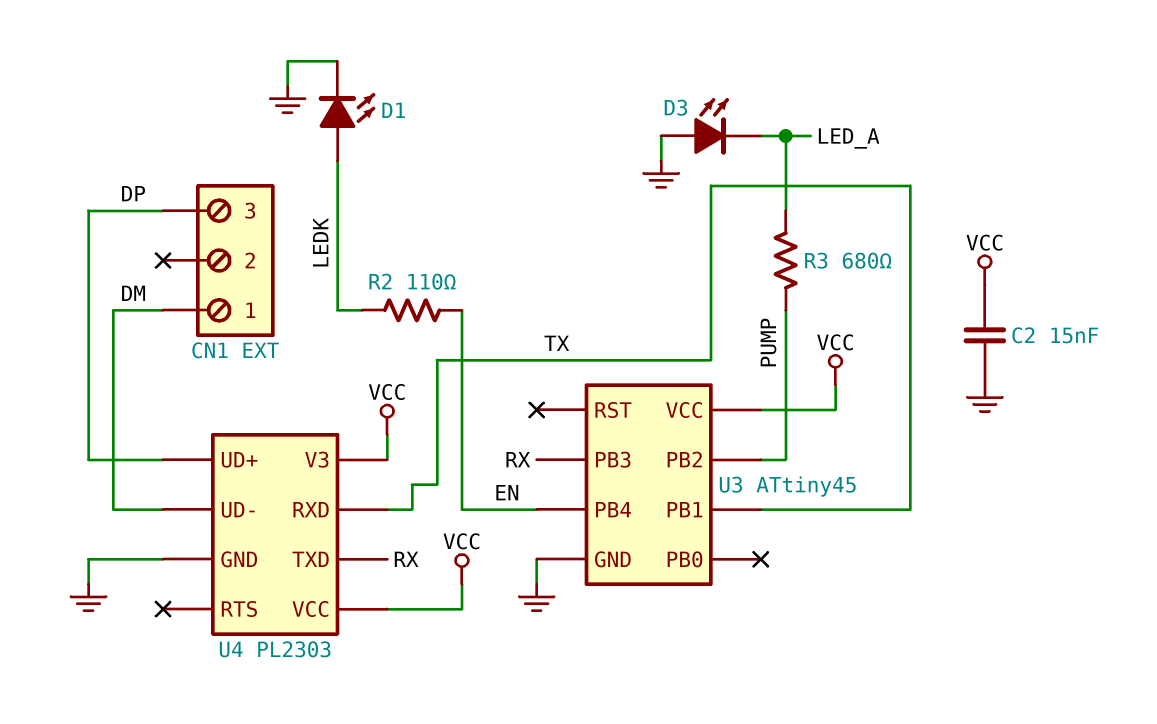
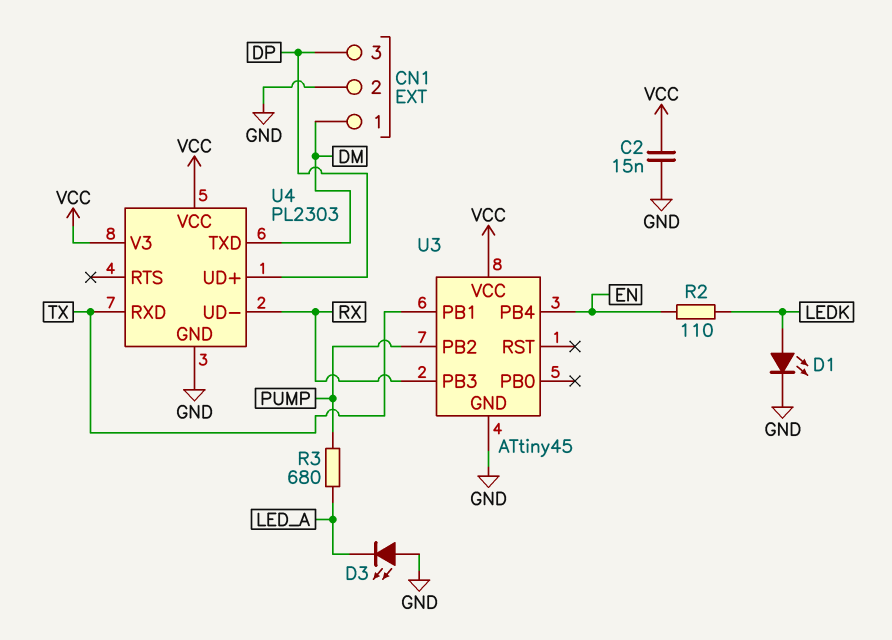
CN1 pin 2: none -> GND
U4 pin TXD: RX -> DM
U4 pin UD-: DM -> RX

